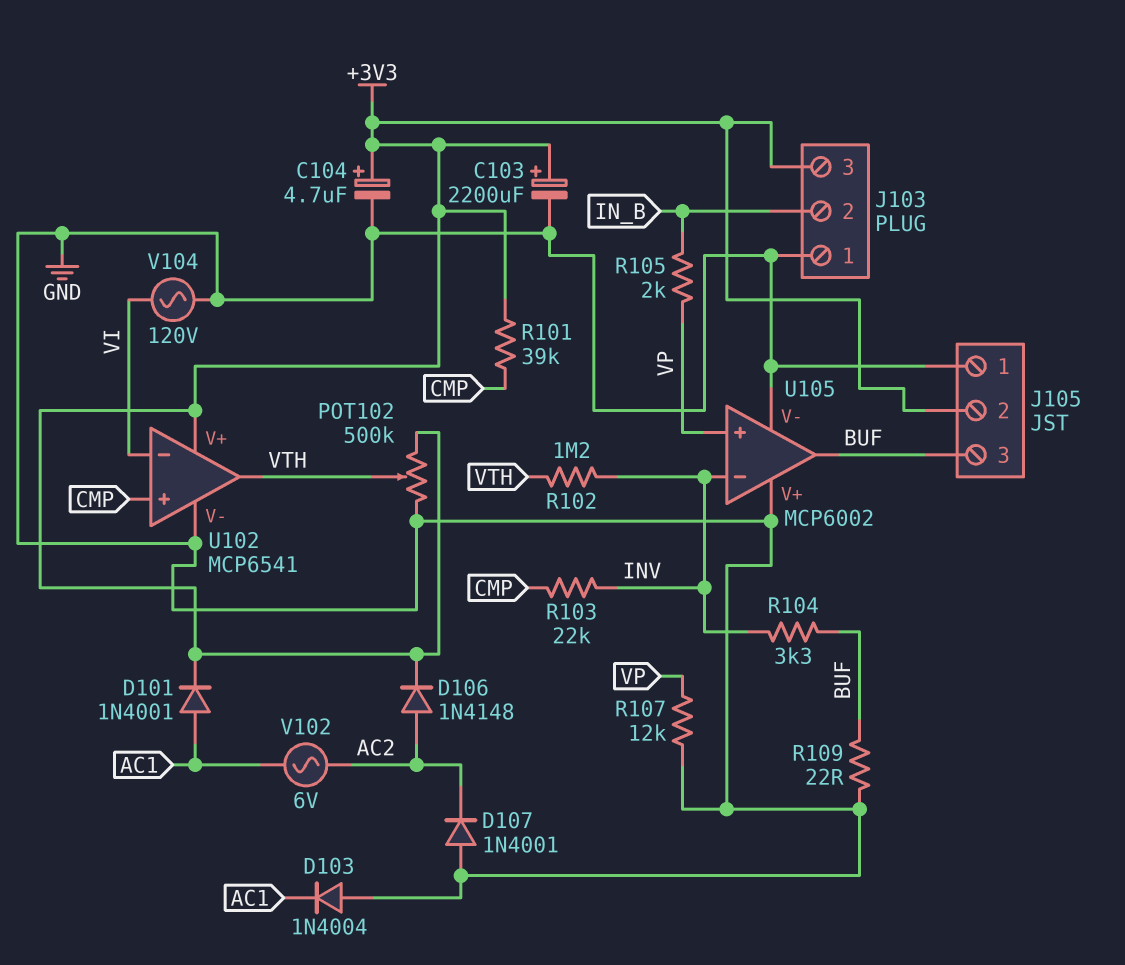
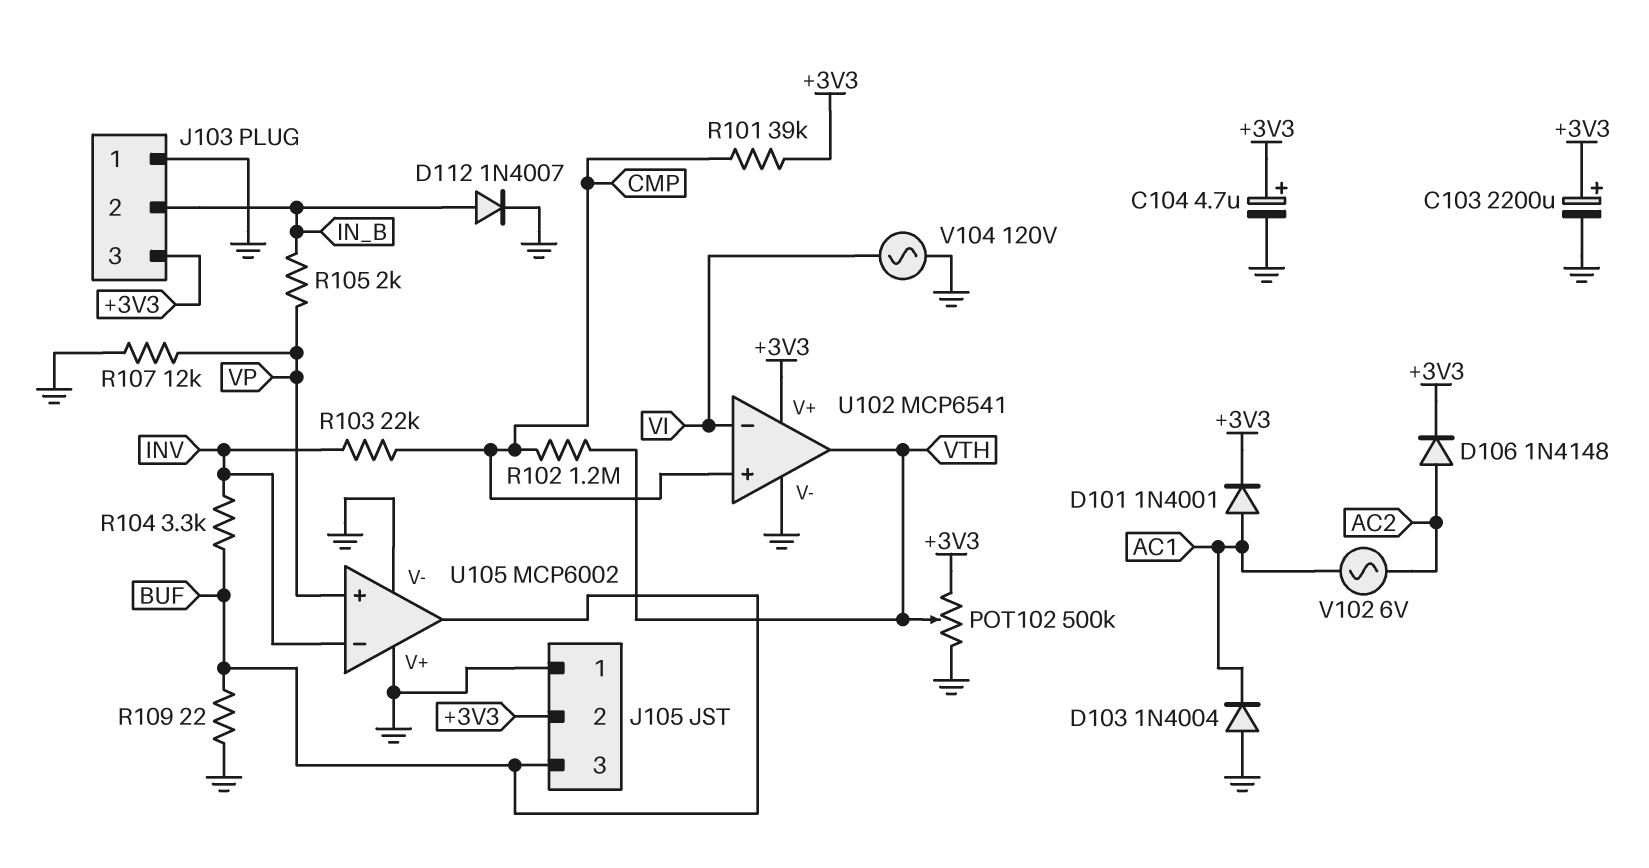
D107: diode 1N4001 (A GND, K AC2) -> none
D112: none -> diode 1N4007 (A IN_B, K GND)
R102: 1.2M (INV, VTH) -> 1.2M (CMP, VTH)

